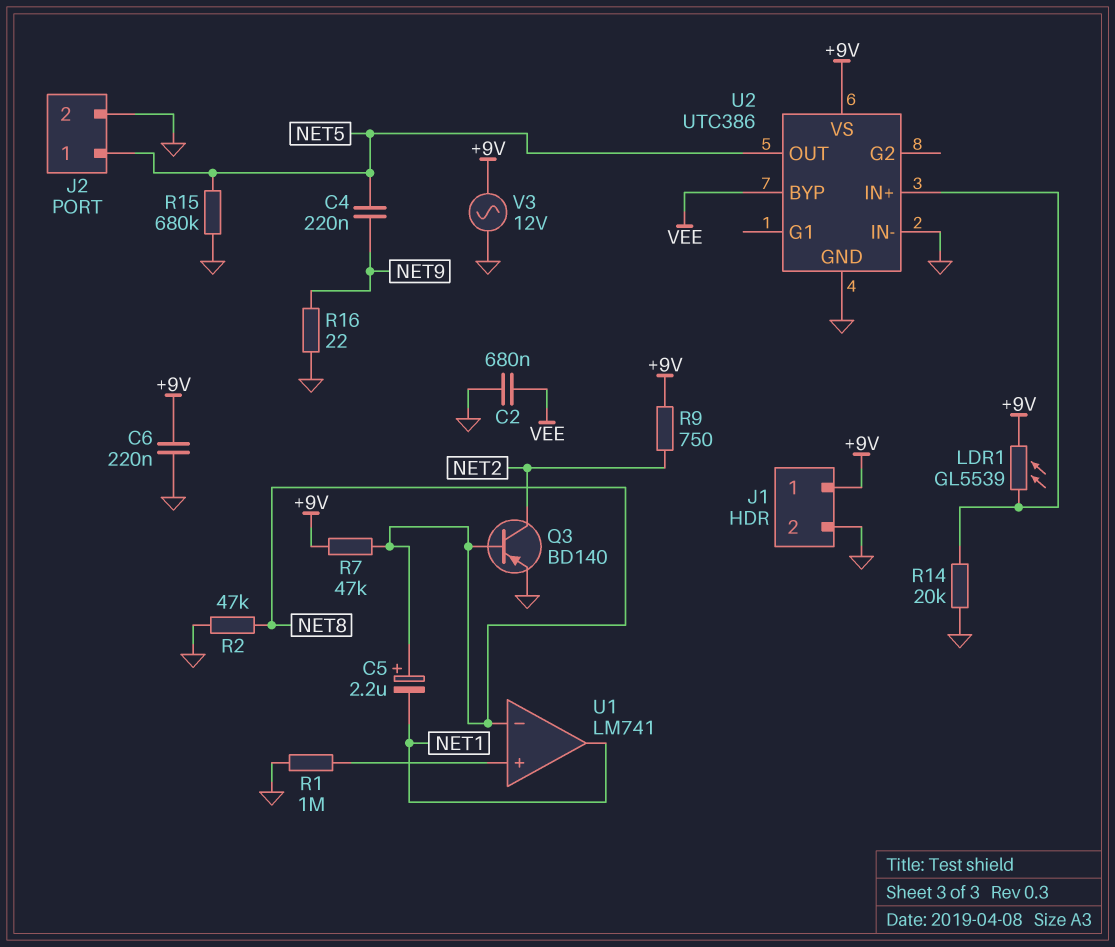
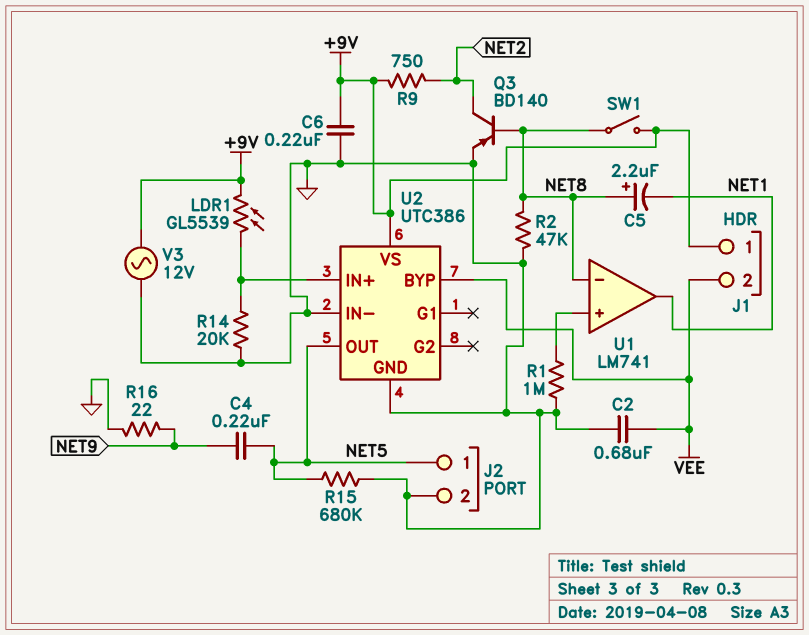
J1 pin 2: GND -> VEE
R7: 47k (+9V, NET8) -> none
SW1: none -> switch (+9V, NET8)

